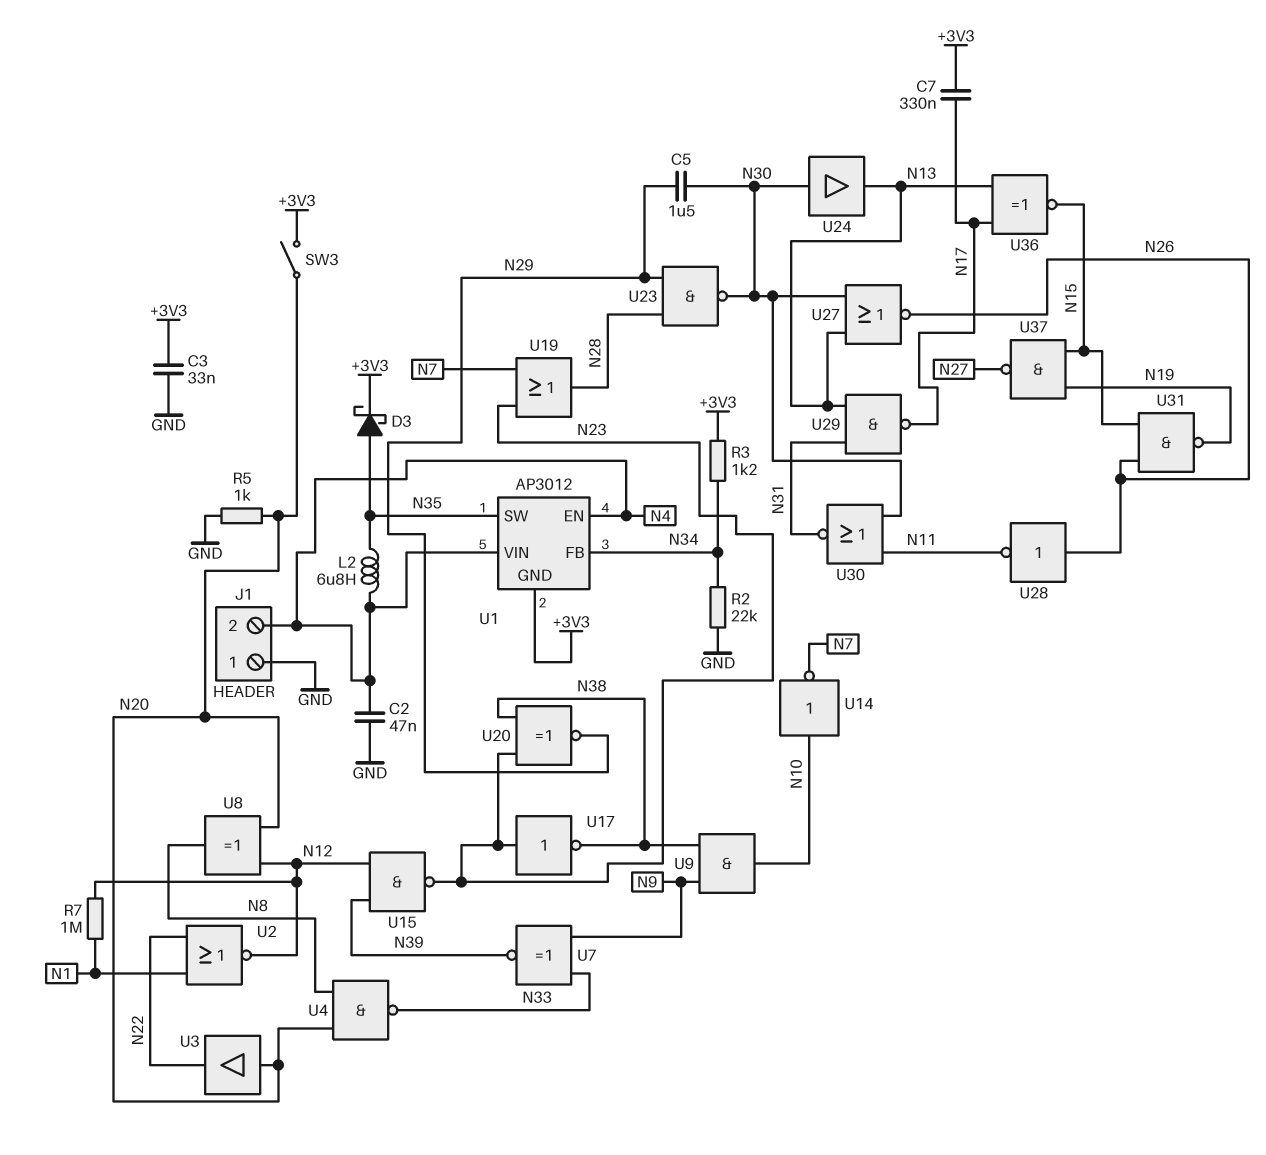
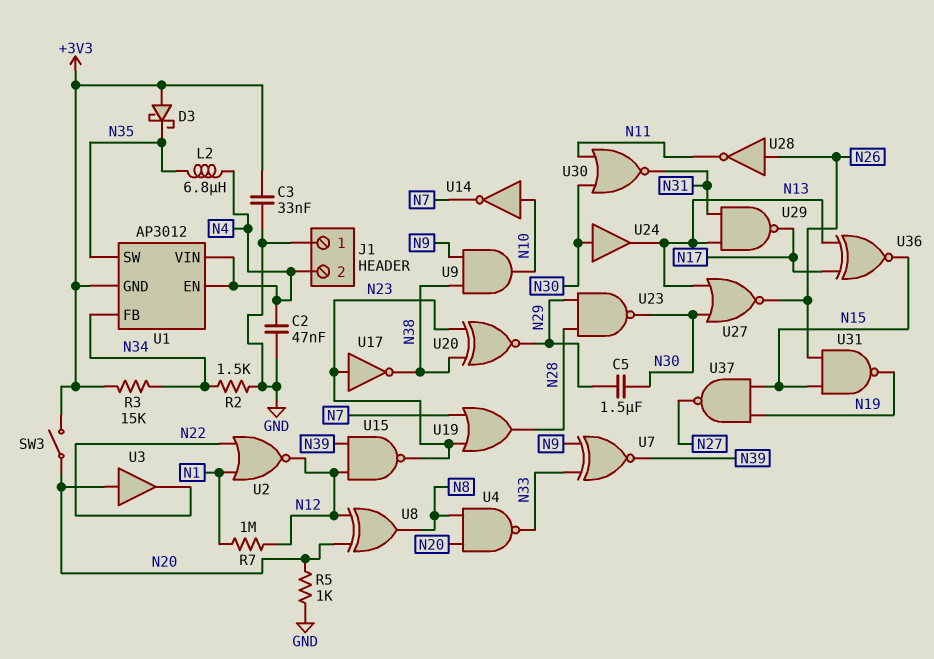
C7: 330nF (+3V3, N17) -> none
D3: schottky (A N35, K +3V3) -> schottky (A +3V3, K N35)
R2: 22k (GND, N34) -> 1.5k (GND, N34)
R3: 1.2k (+3V3, N34) -> 15k (+3V3, N34)

